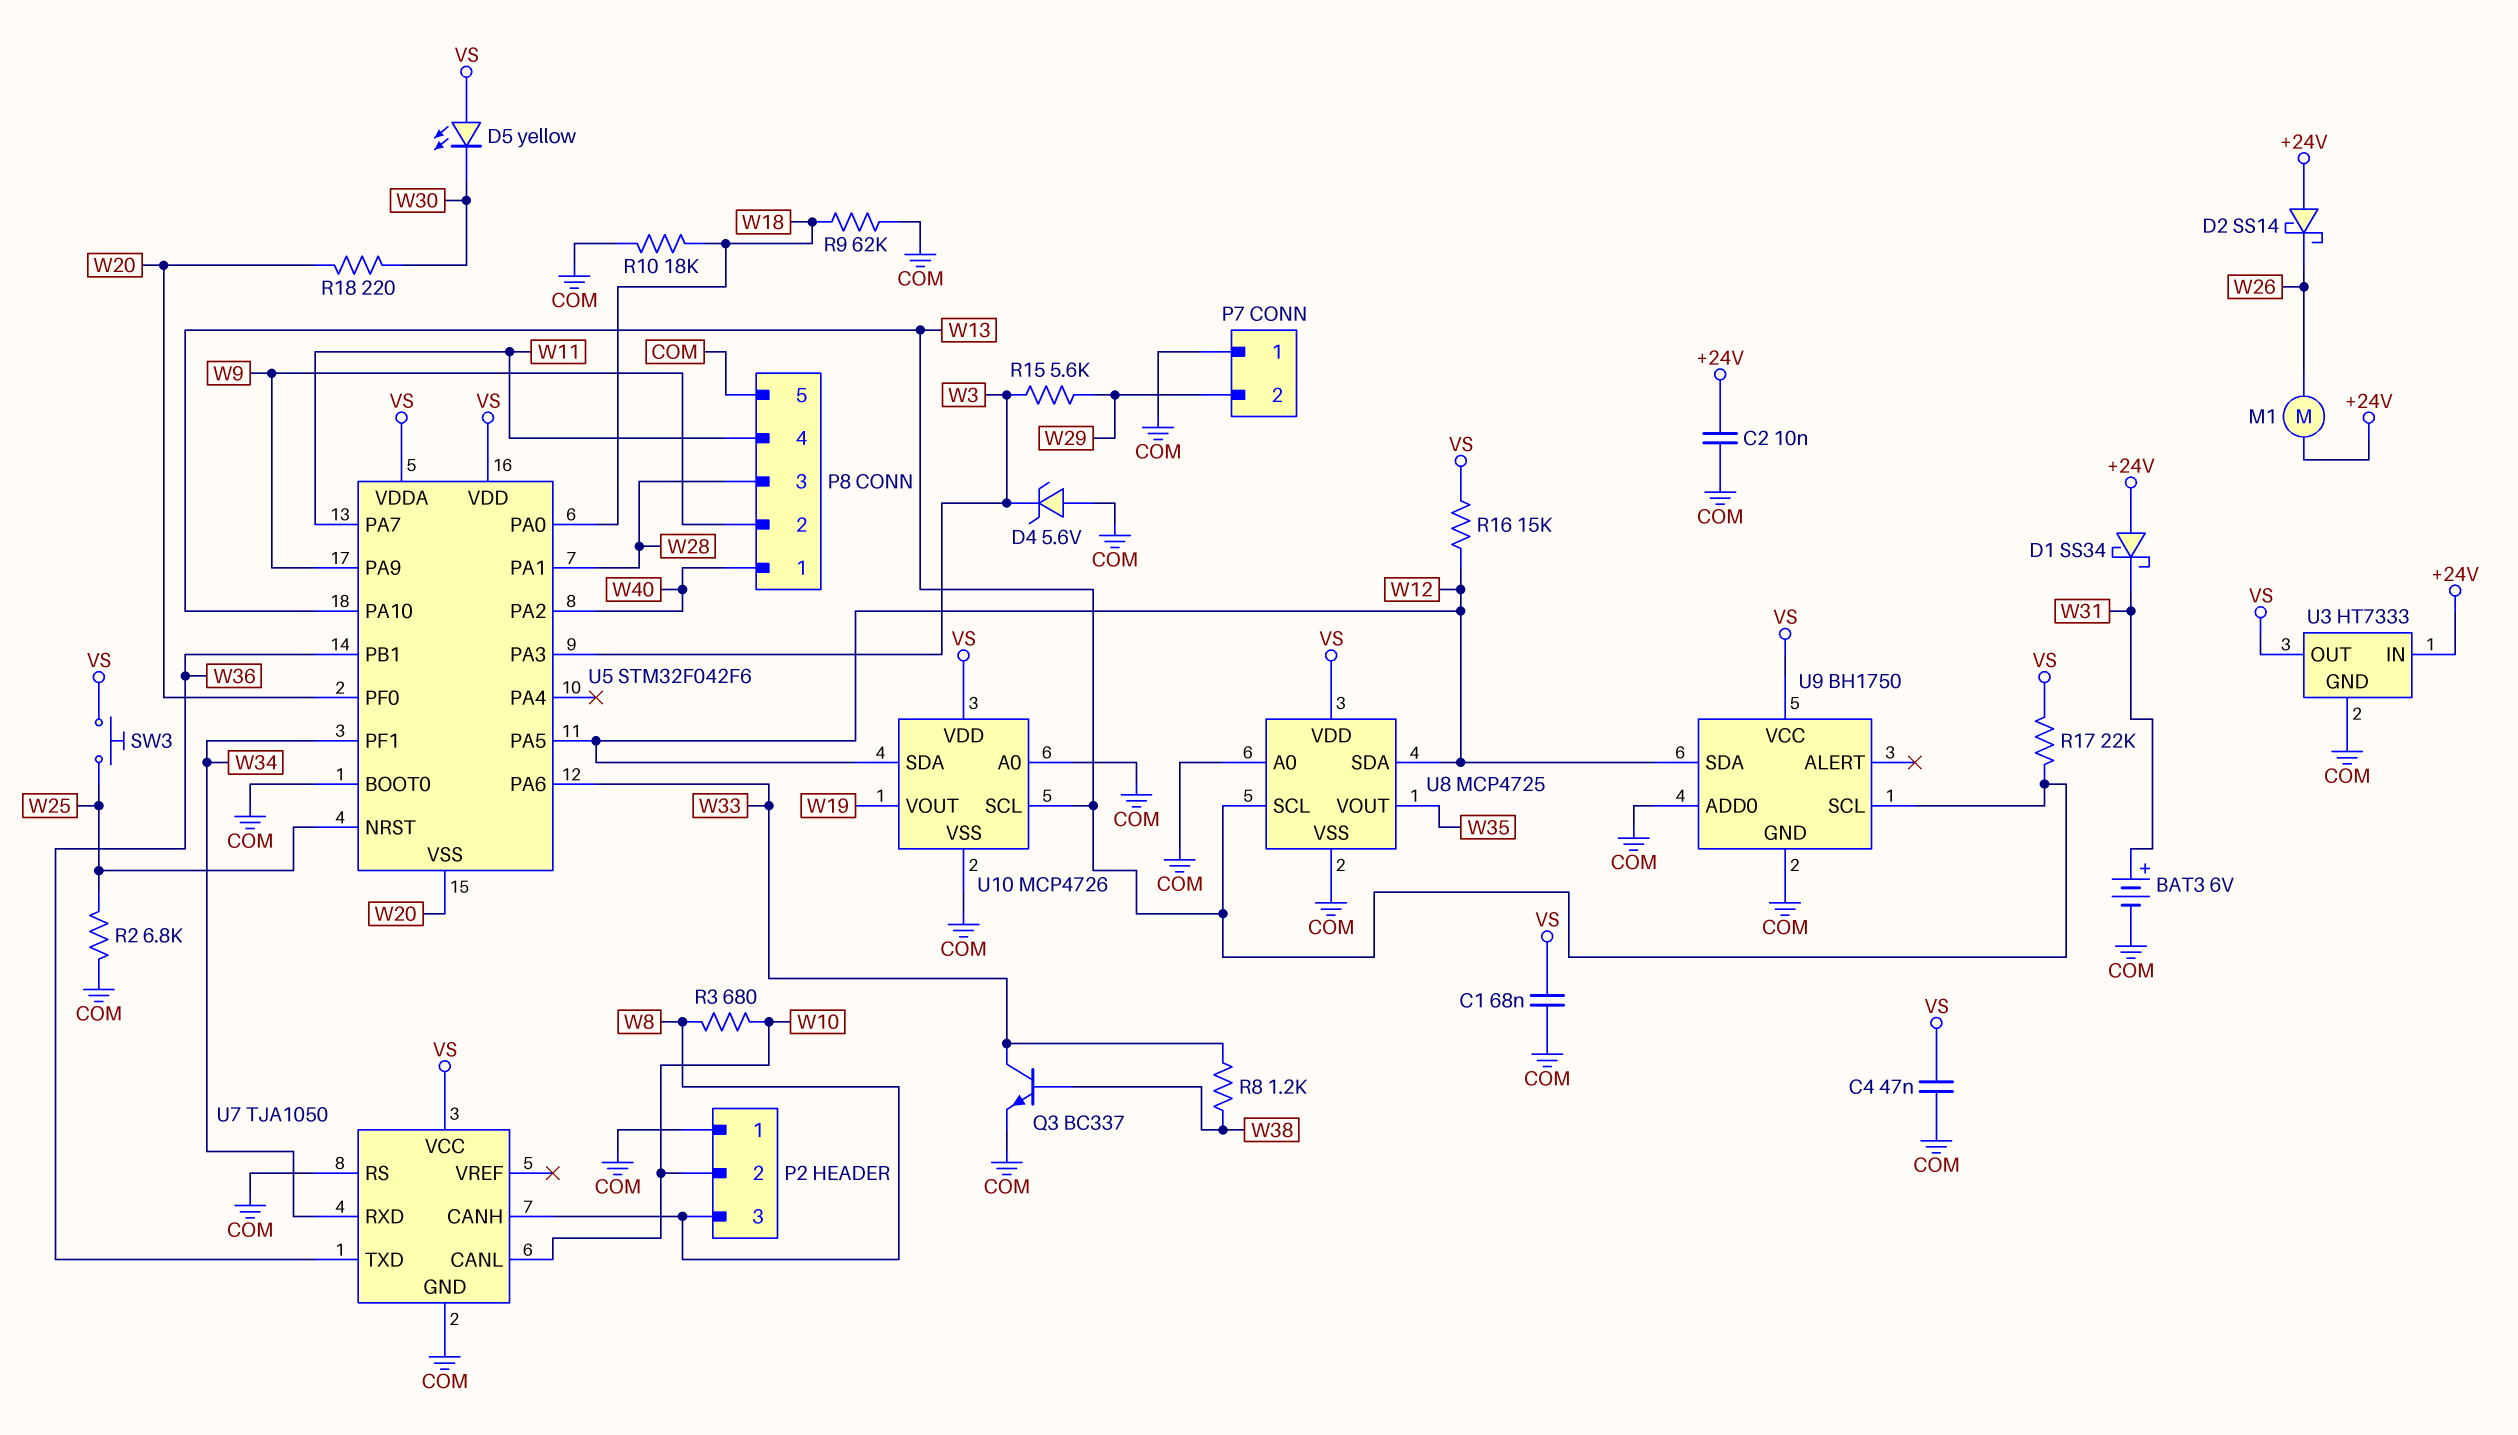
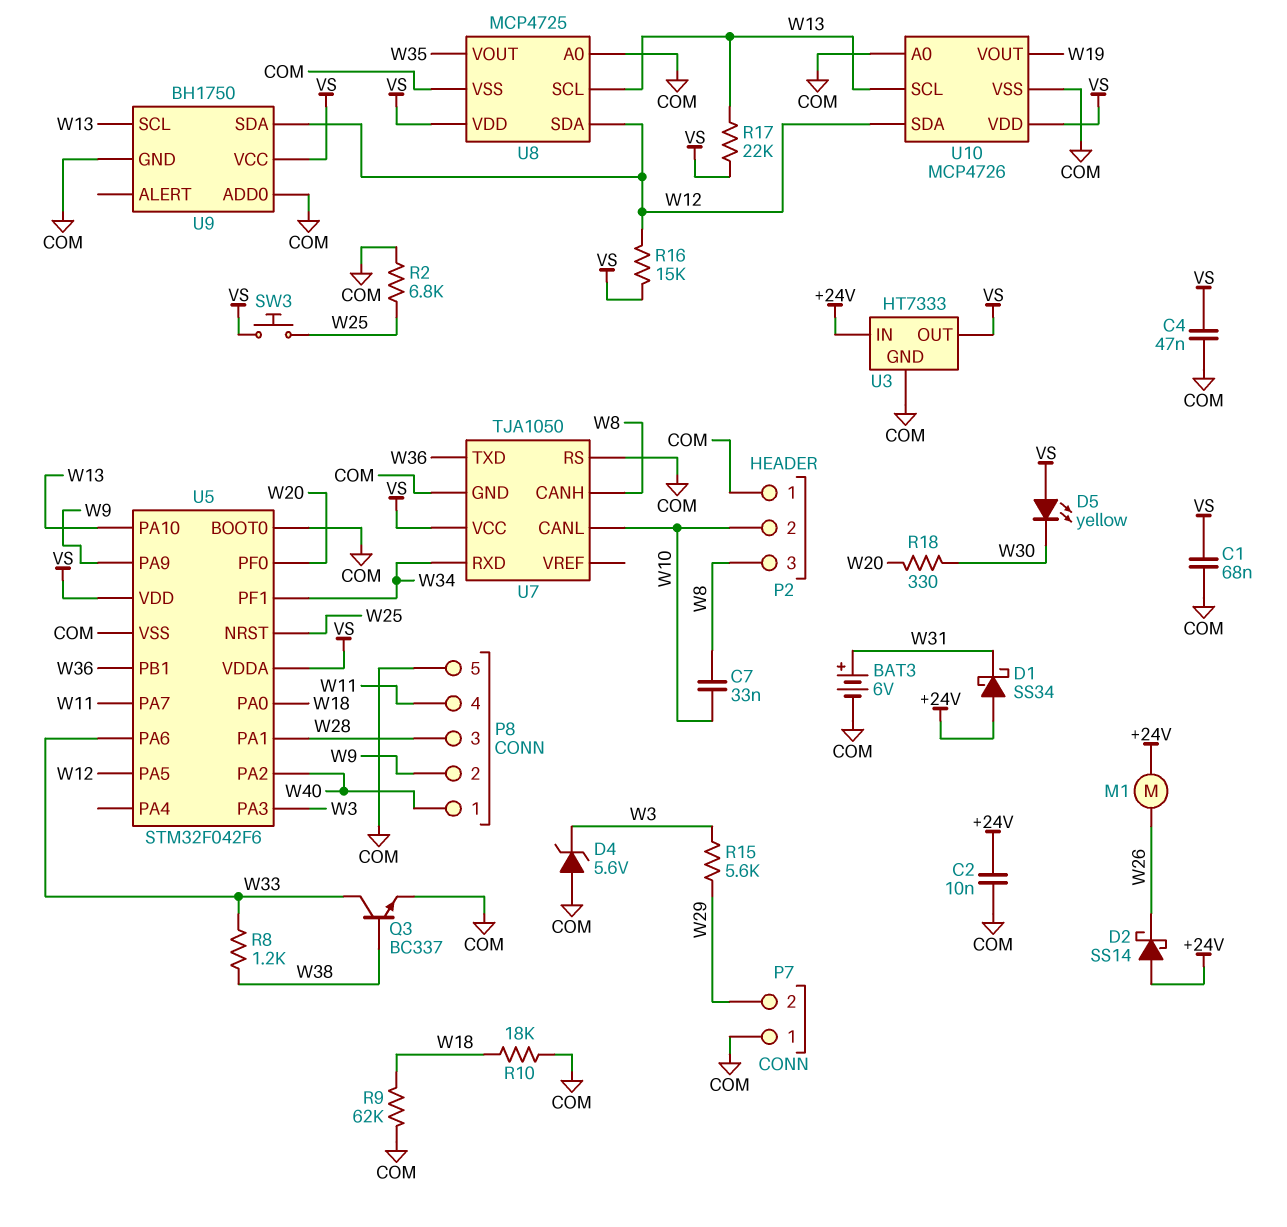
C7: none -> 33nF (W8, W10)
R3: 680 (W8, W10) -> none
R18: 220 (W20, W30) -> 330 (W20, W30)
U5 pin VSS: W20 -> COM

